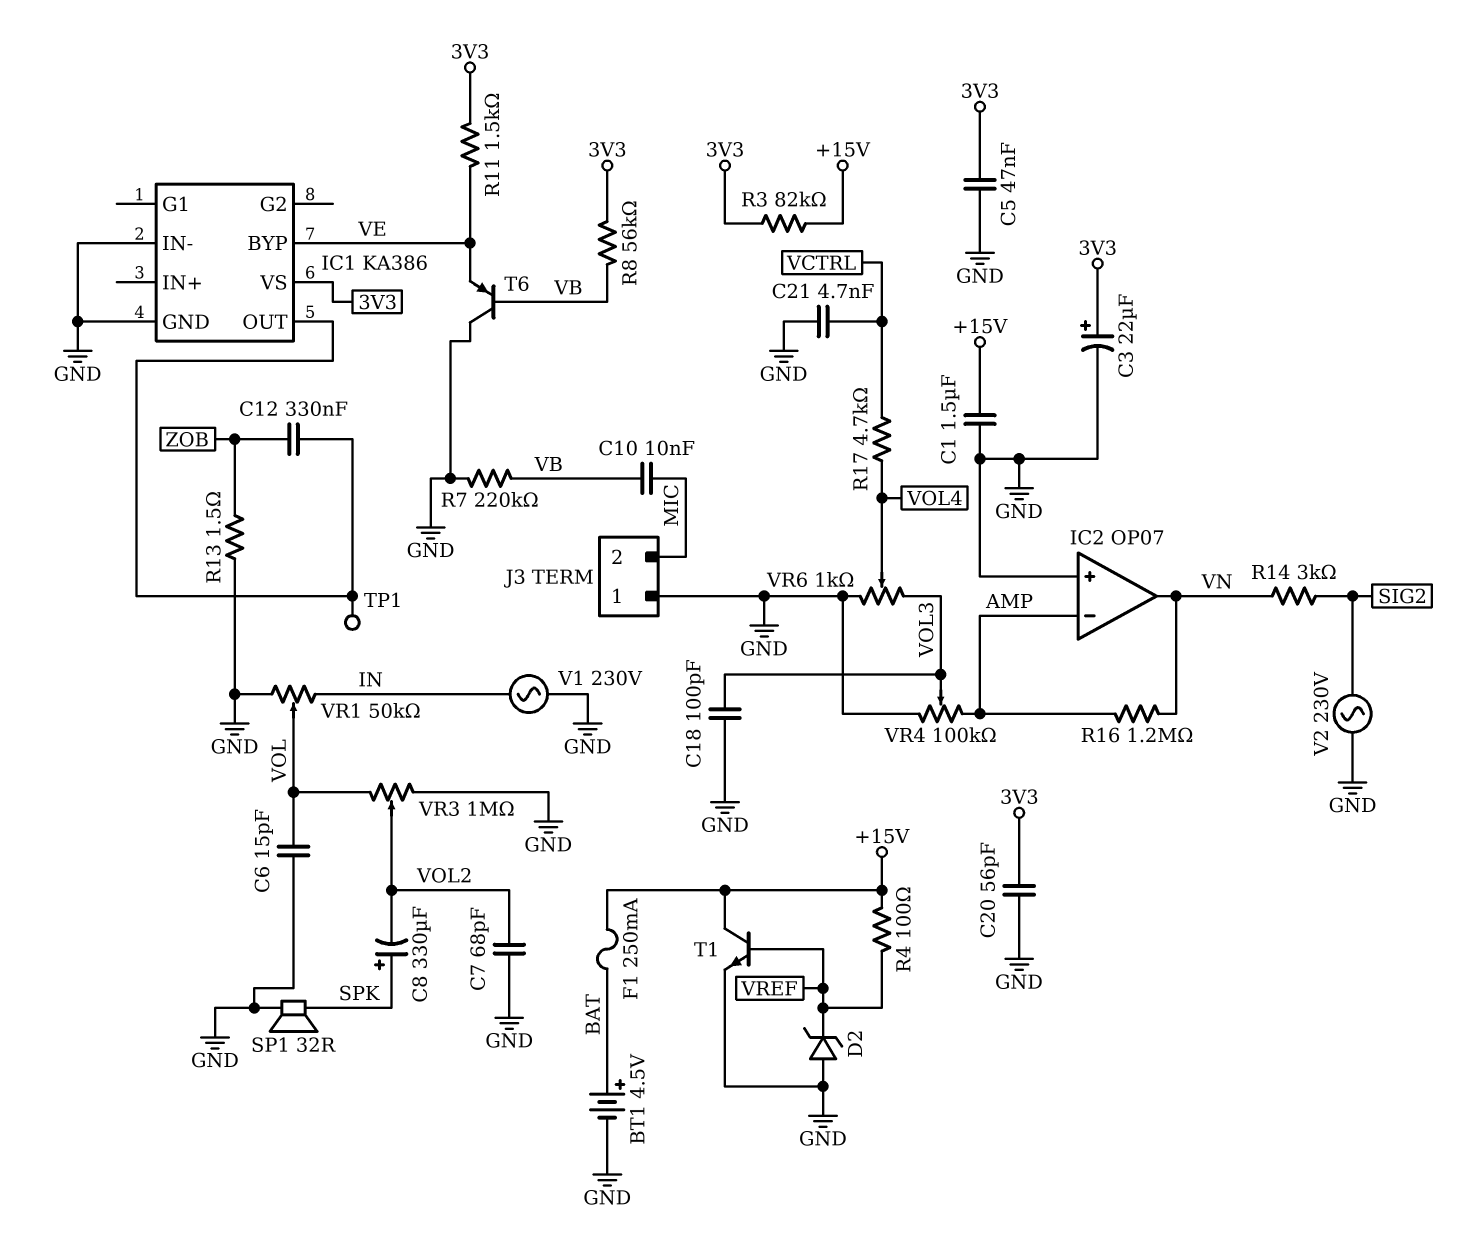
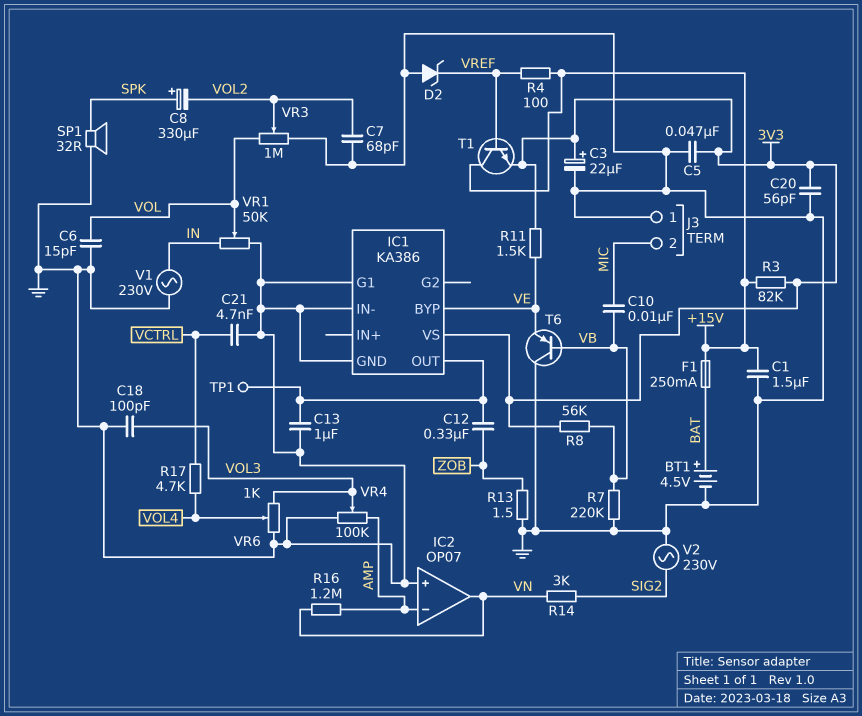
C13: none -> 1uF (GND, IC1/OUT)
IC1 pin G1: none -> GND
T1: NPN (B VREF, C +15V, E GND) -> NPN (B VREF, C +15V, E 3V3)

